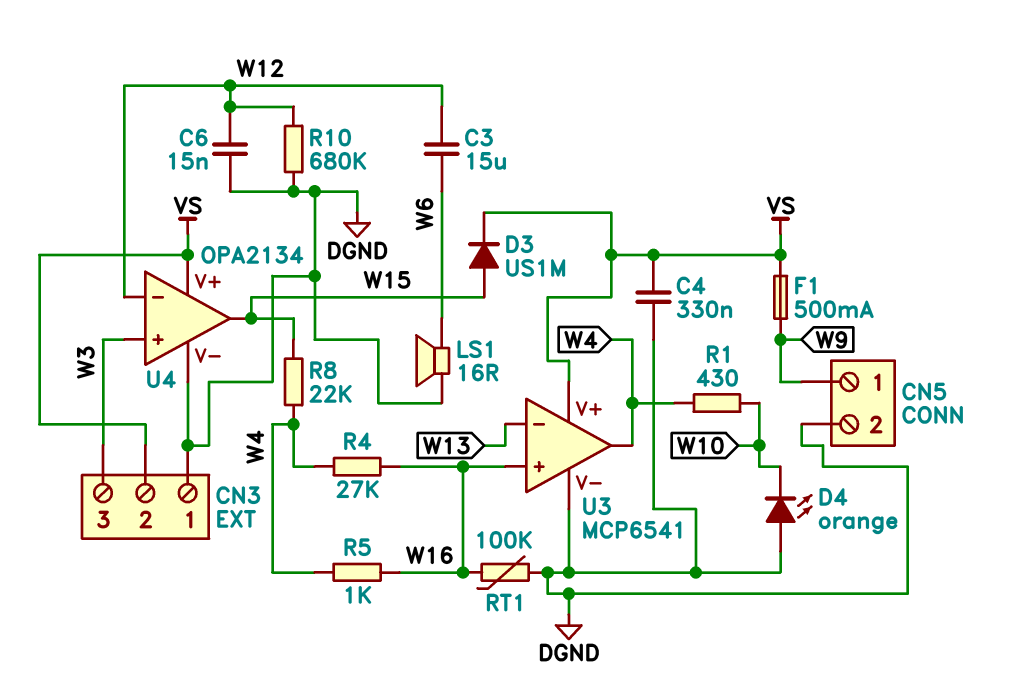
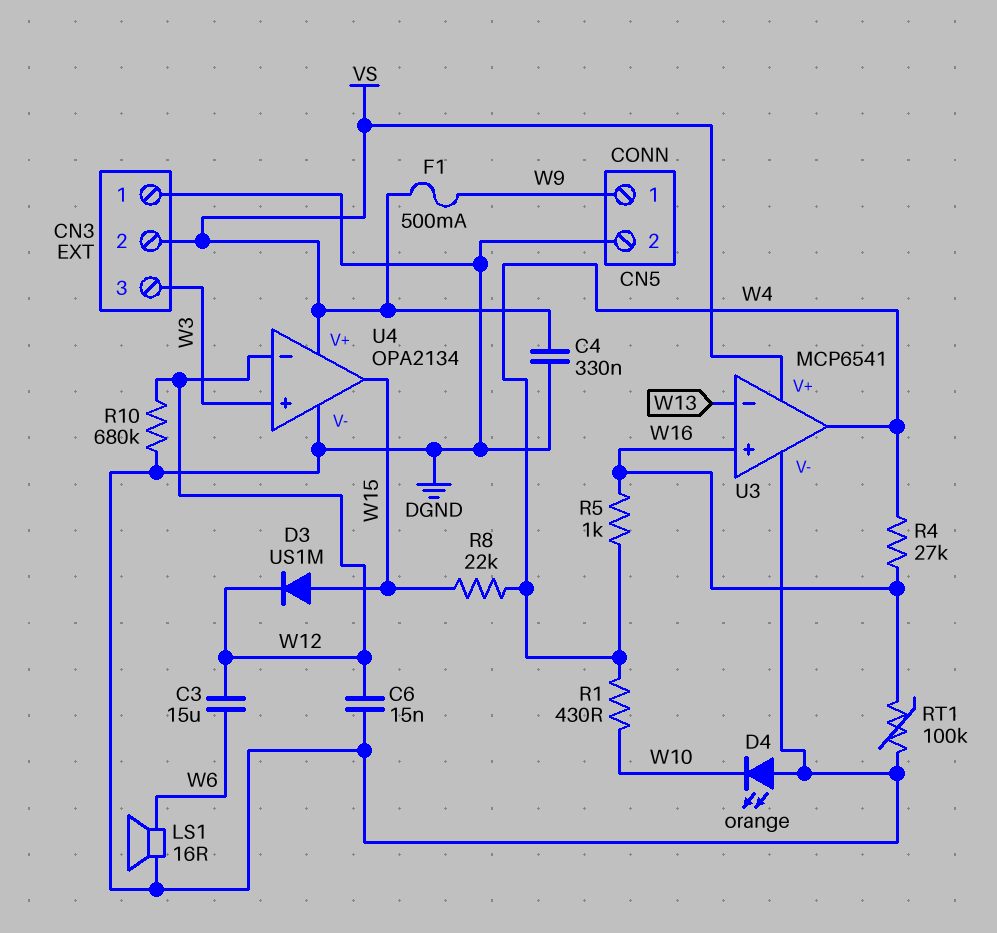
D3: diode US1M (A W15, K VS) -> diode US1M (A W15, K W12)

